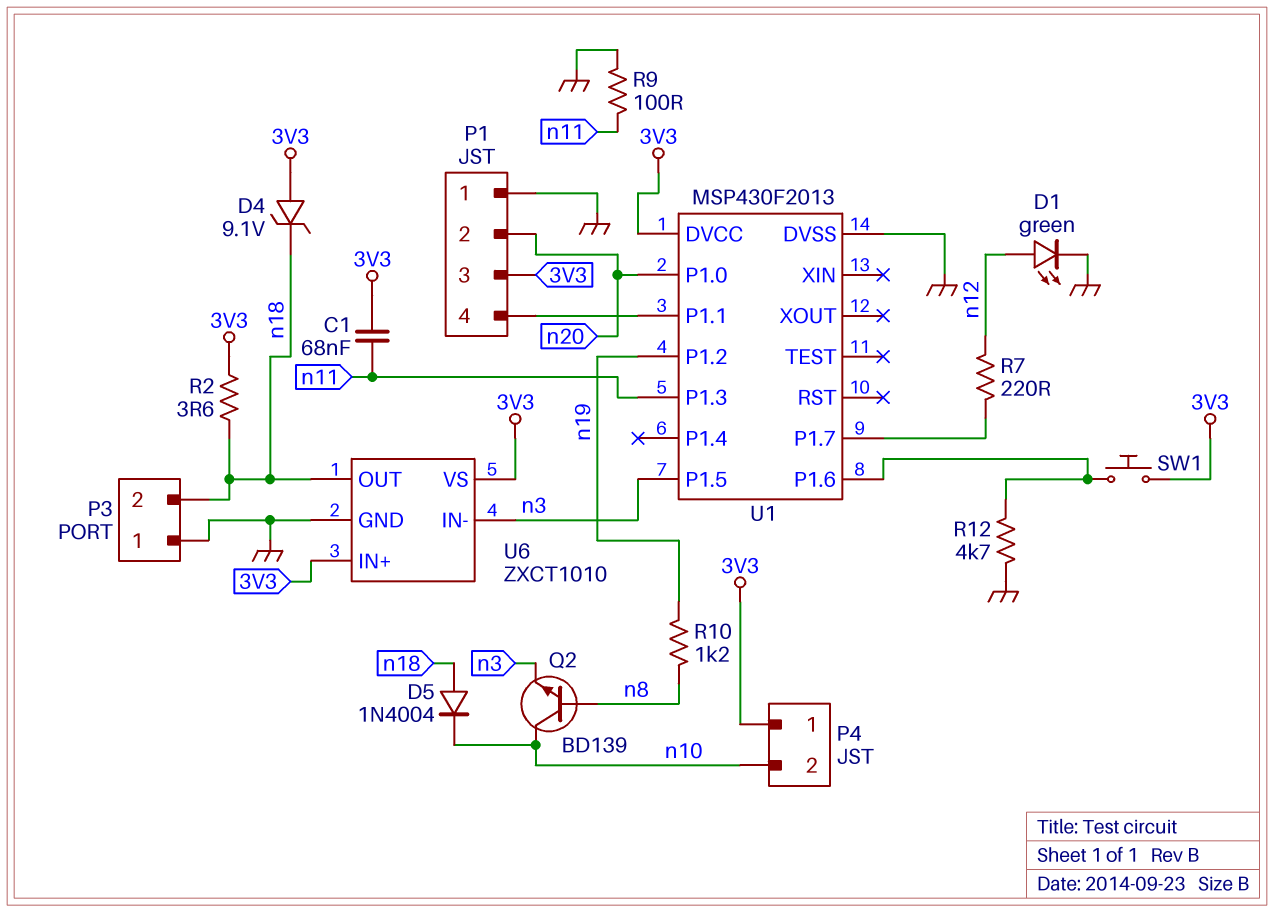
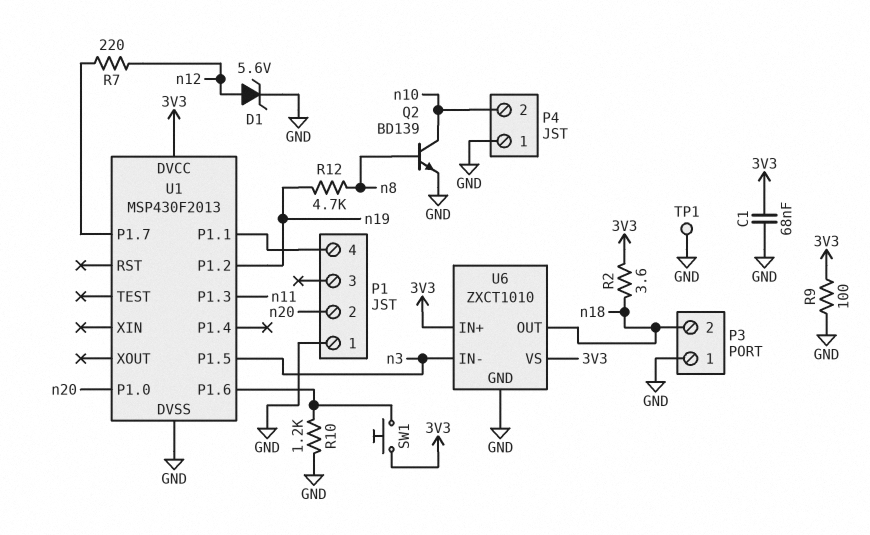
C1: 68nF (3V3, n11) -> 68nF (3V3, GND)
D1: LED green (A n12, K GND) -> zener 5.6V (A n12, K GND)
D4: zener 9.1V (A 3V3, K n18) -> none
D5: diode 1N4004 (A n18, K n10) -> none
P1 pin 3: 3V3 -> none
P4 pin 1: 3V3 -> GND
Q2: NPN BD139 (B n8, C n10, E n3) -> NPN BD139 (B n8, C n10, E GND)
R9: 100 (GND, n11) -> 100 (3V3, GND)
R10: 1.2k (n8, n19) -> 1.2k (GND, U1/P1.6)
R12: 4.7k (GND, U1/P1.6) -> 4.7k (n8, n19)
TP1: none -> test point (GND)

